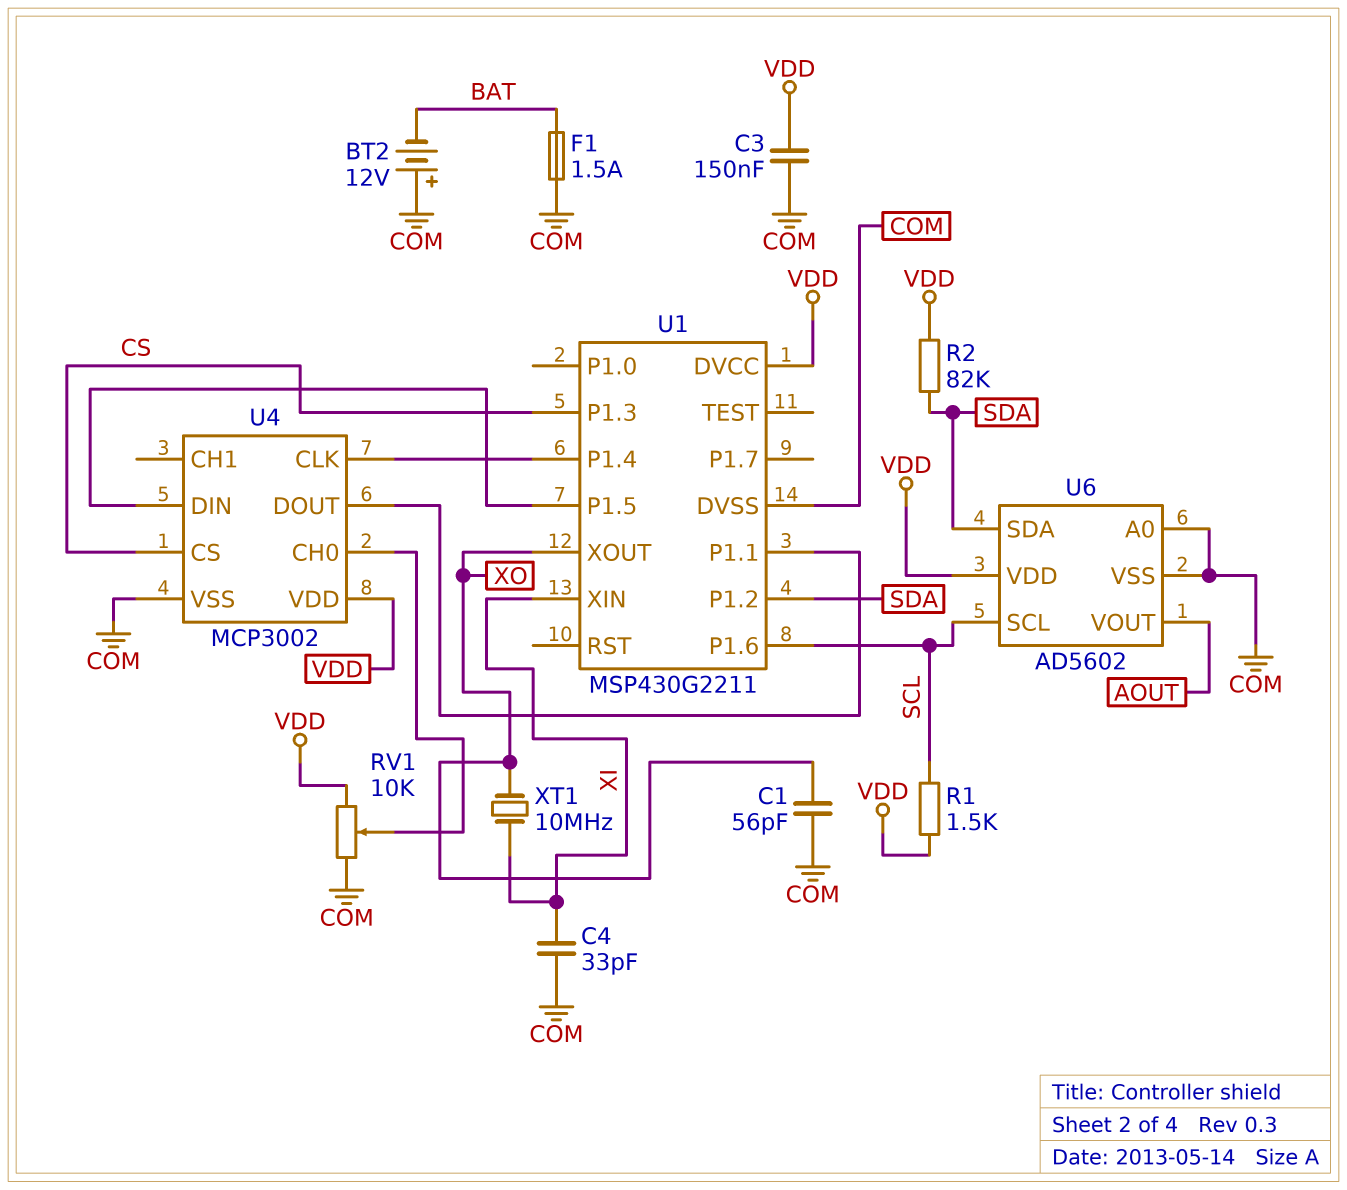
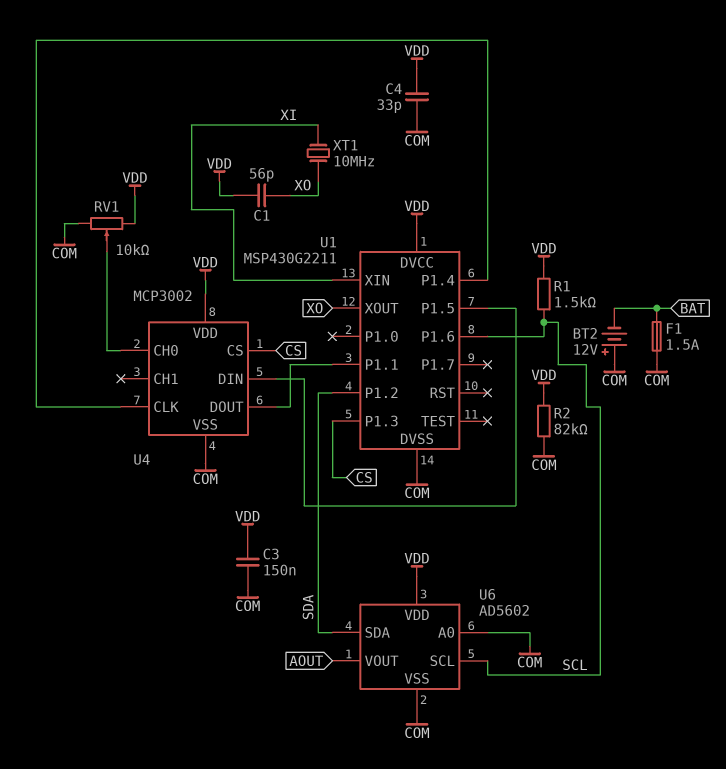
C1: 56pF (COM, XO) -> 56pF (VDD, XO)
C4: 33pF (COM, XI) -> 33pF (COM, VDD)
R2: 82k (SDA, VDD) -> 82k (COM, VDD)

